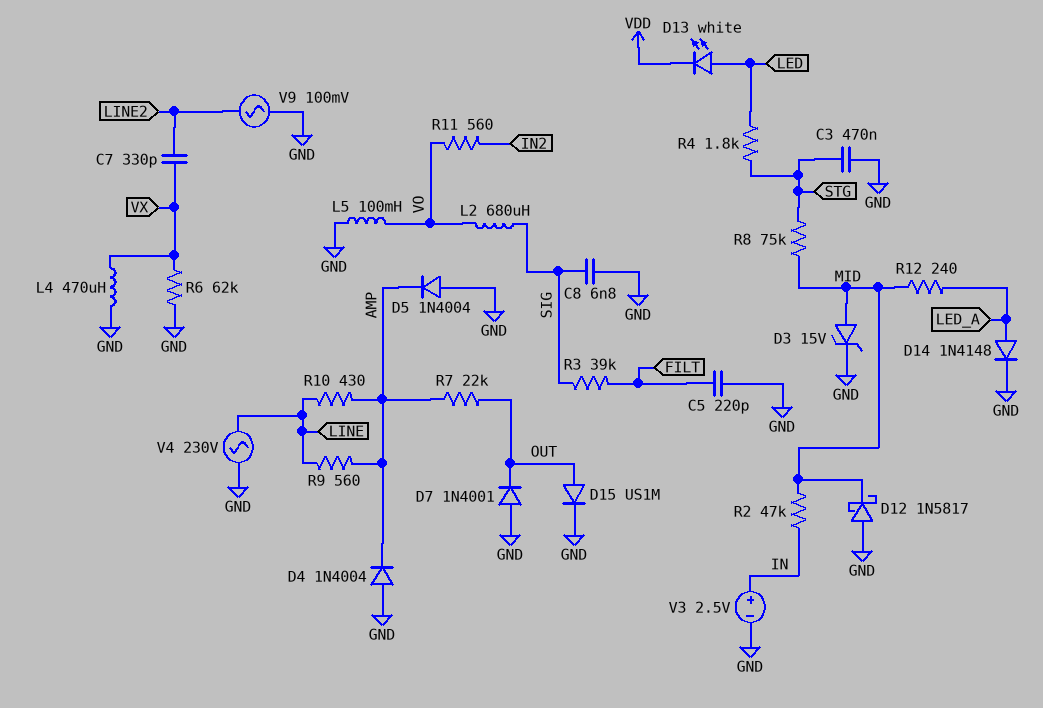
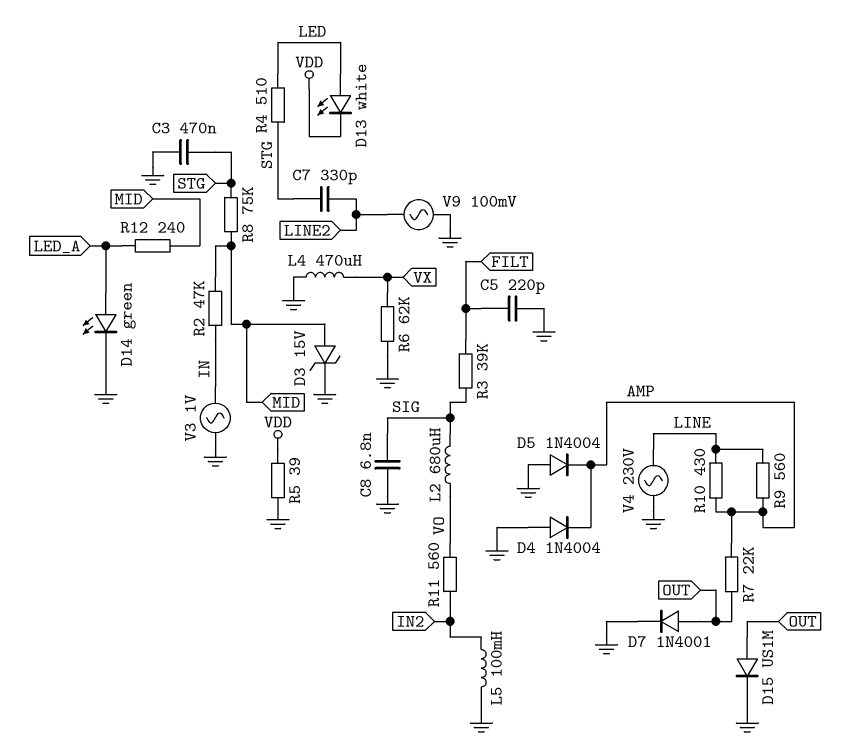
C7: 330pF (LINE2, VX) -> 330pF (LINE2, STG)
D7: diode 1N4001 (A GND, K OUT) -> diode 1N4001 (A OUT, K GND)
D12: schottky 1N5817 (A GND, K MID) -> none
D14: diode 1N4148 (A LED_A, K GND) -> LED green (A LED_A, K GND)
L5: 100mH (GND, VO) -> 100mH (GND, IN2)
R4: 1.8k (LED, STG) -> 510 (LED, STG)
R5: none -> 39 (GND, VDD)
V3: 2.5V (plus IN, minus GND) -> AC 1V (GND, IN)

